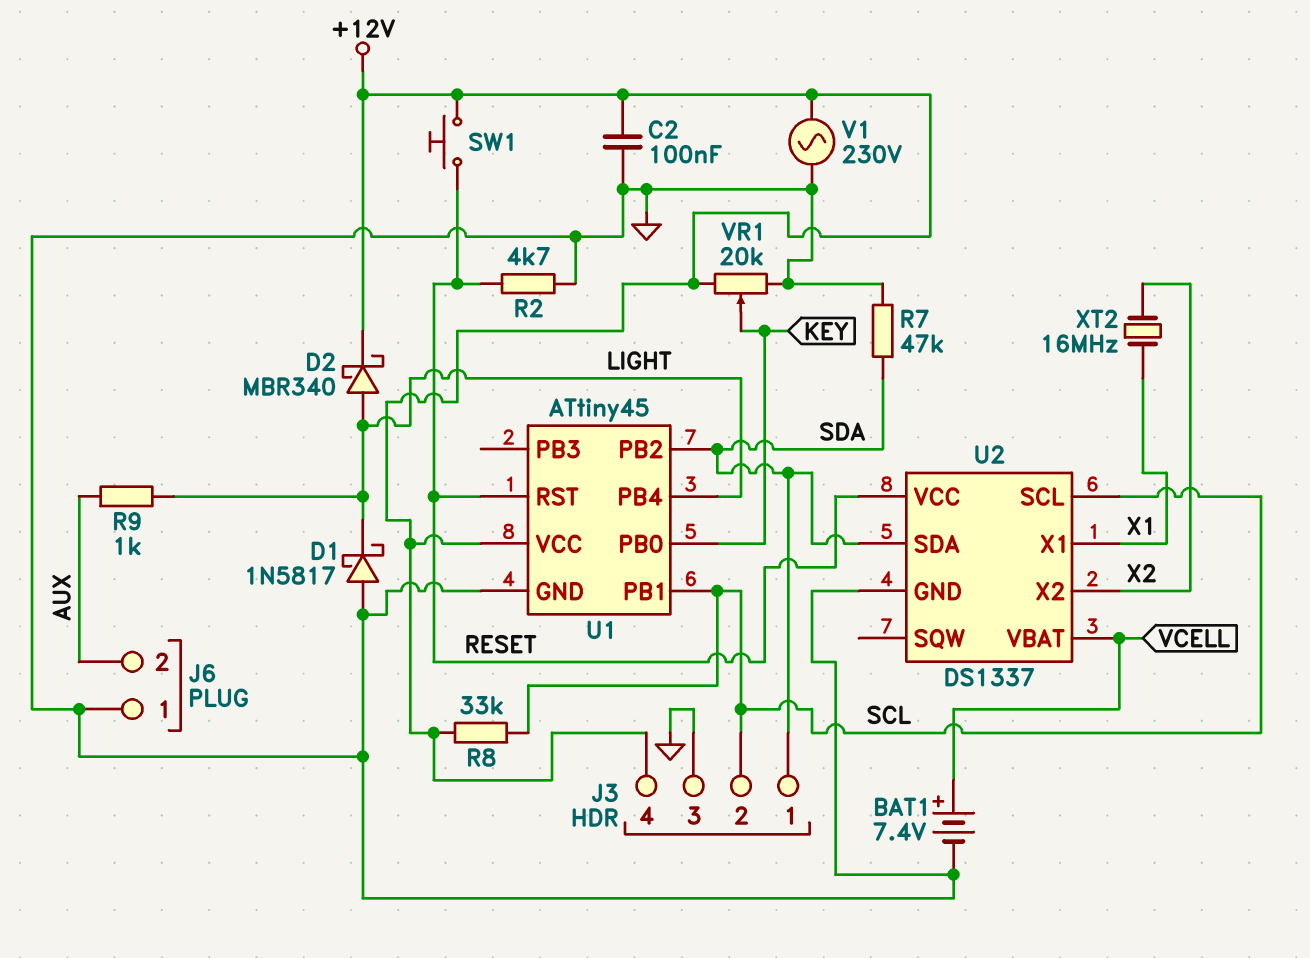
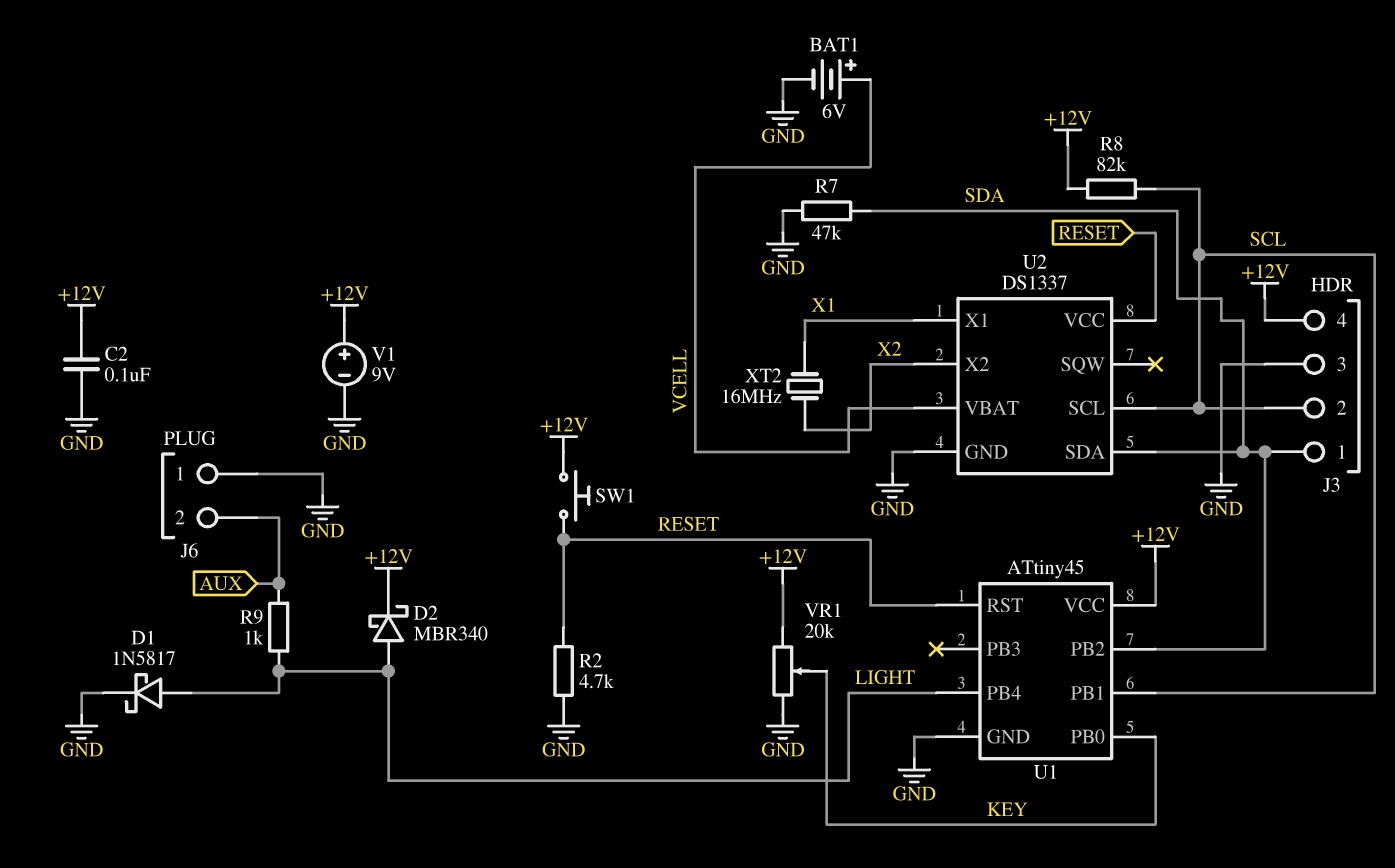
BAT1: 7.4V (plus VCELL, minus GND) -> 6V (plus VCELL, minus GND)
D1: schottky 1N5817 (A GND, K LIGHT) -> schottky 1N5817 (A LIGHT, K GND)
R8: 33k (+12V, SCL) -> 82k (+12V, SCL)
V1: AC 230V (+12V, GND) -> 9V (plus +12V, minus GND)

